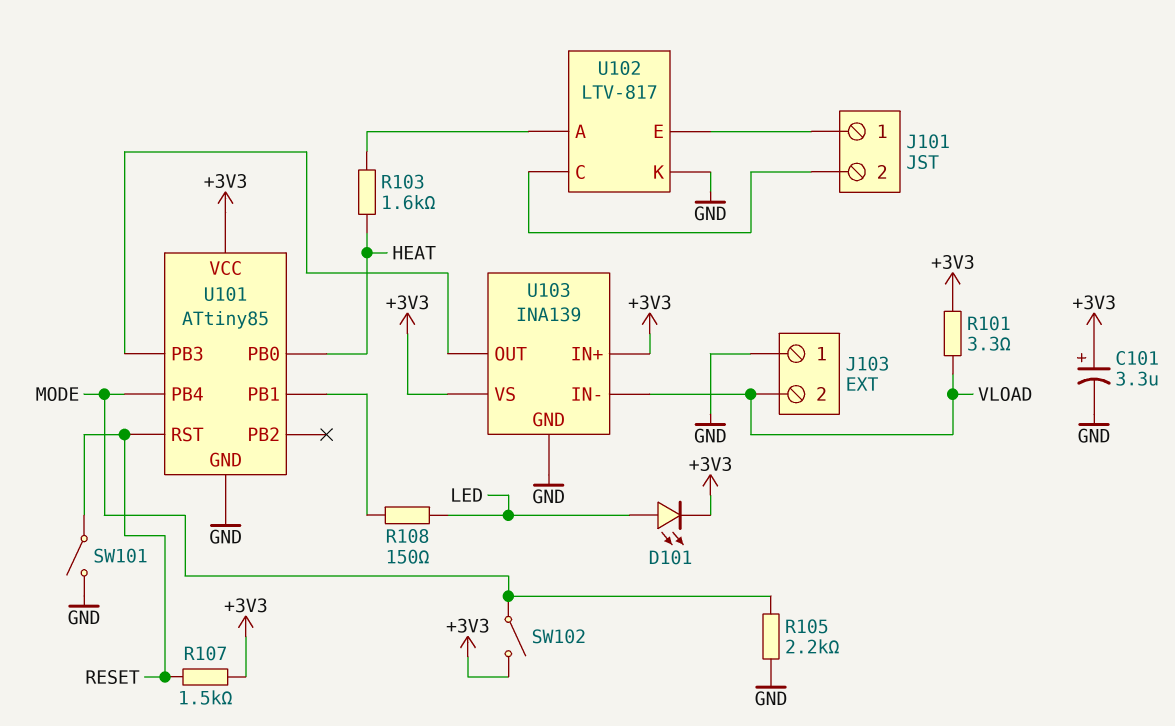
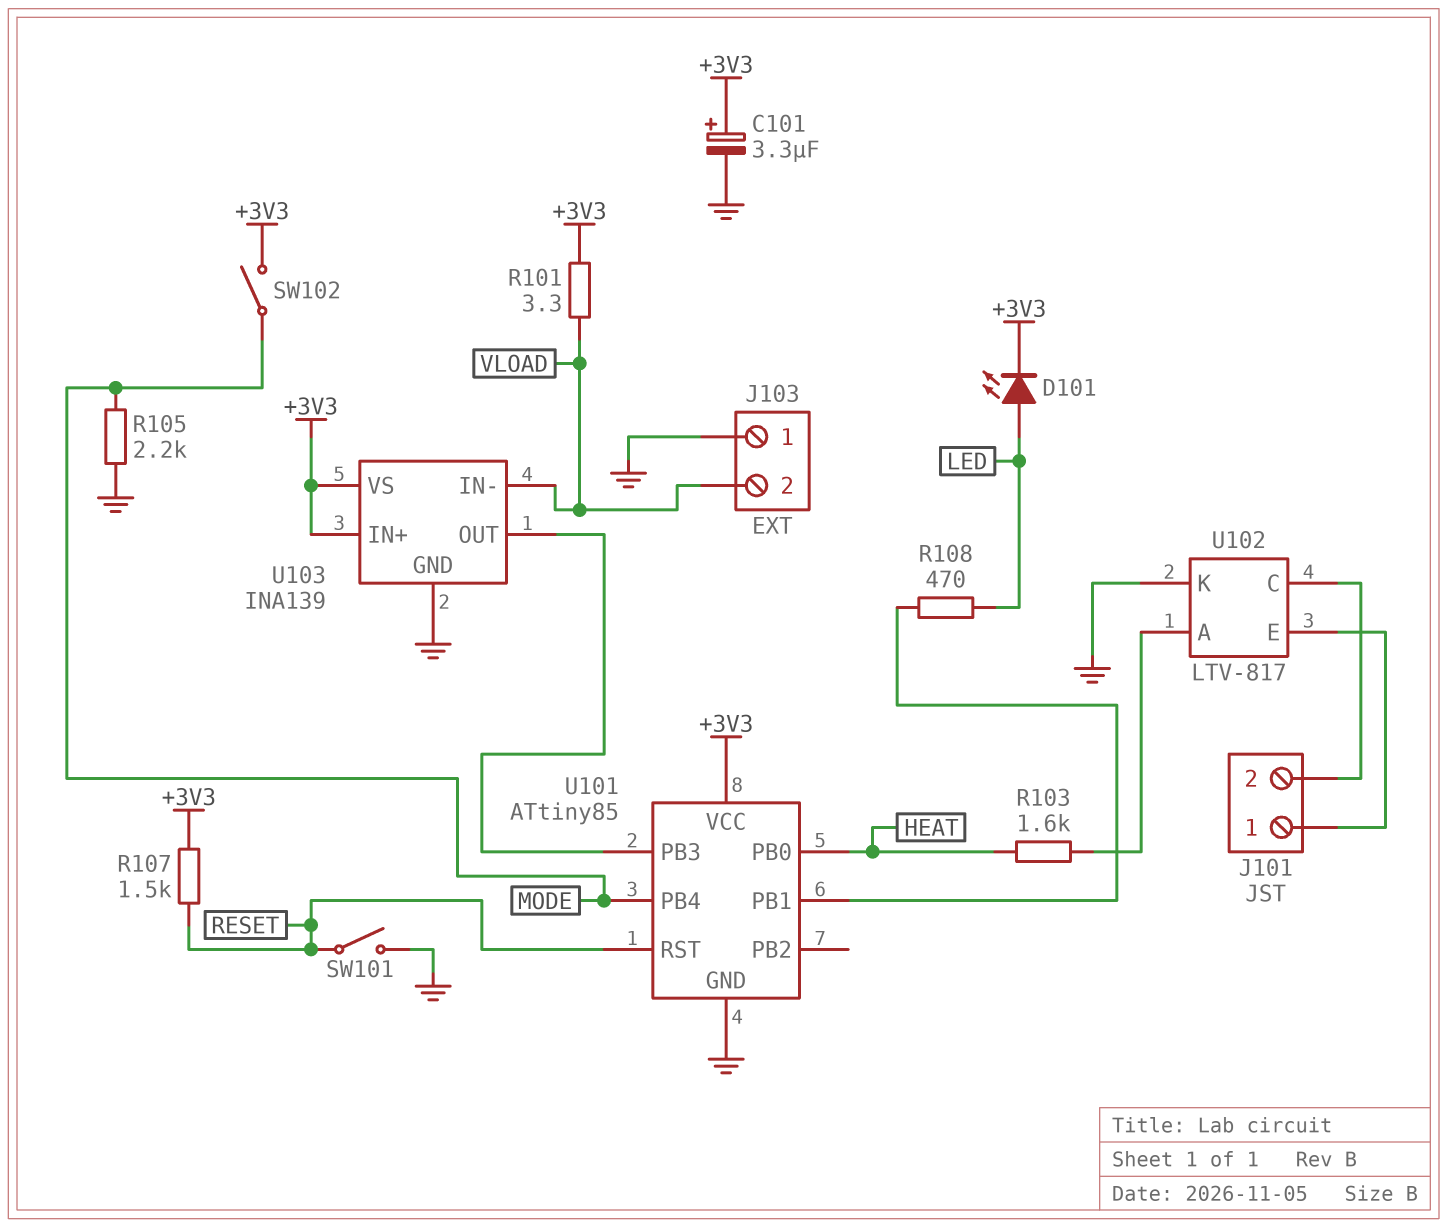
R108: 150 (LED, U101/PB1) -> 470 (LED, U101/PB1)

